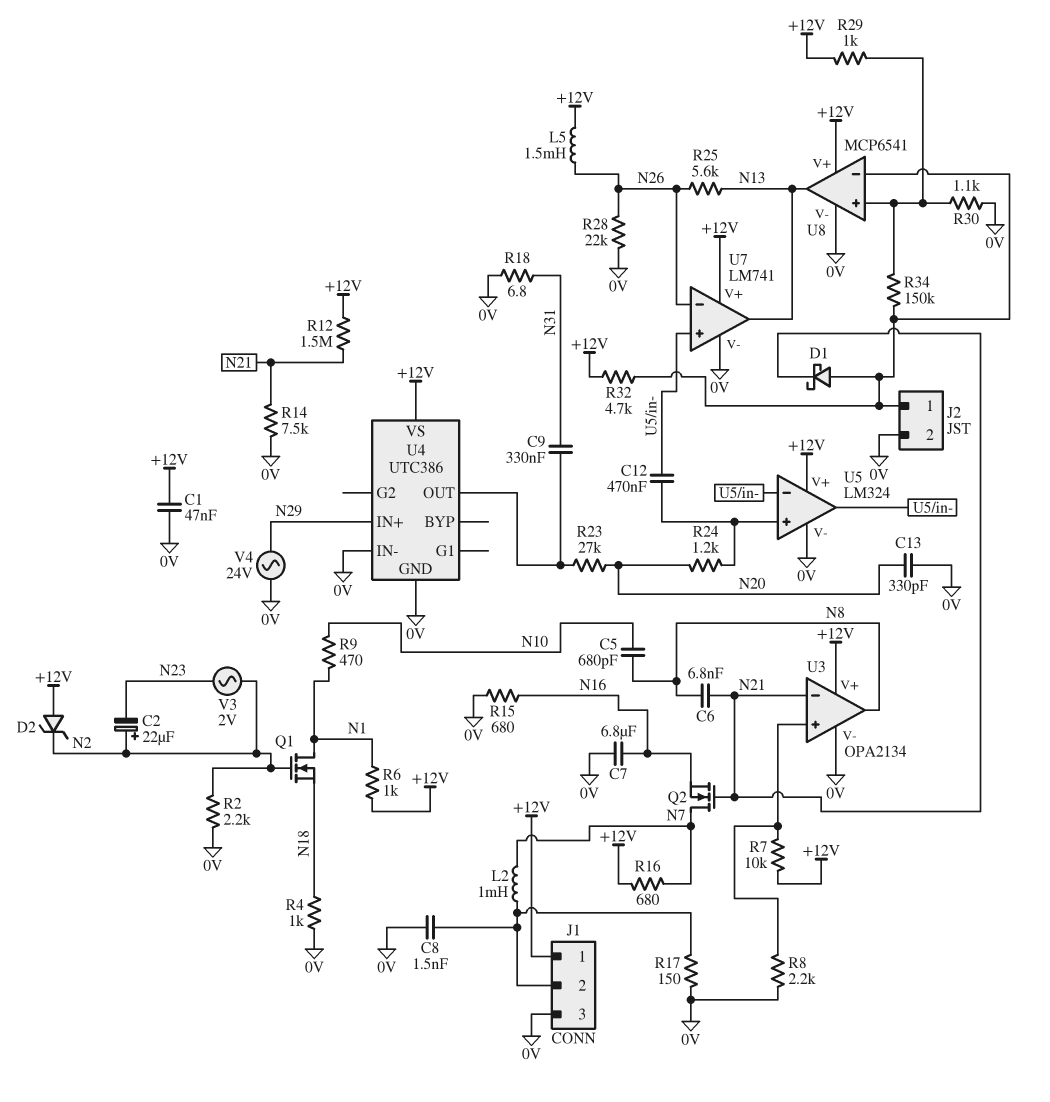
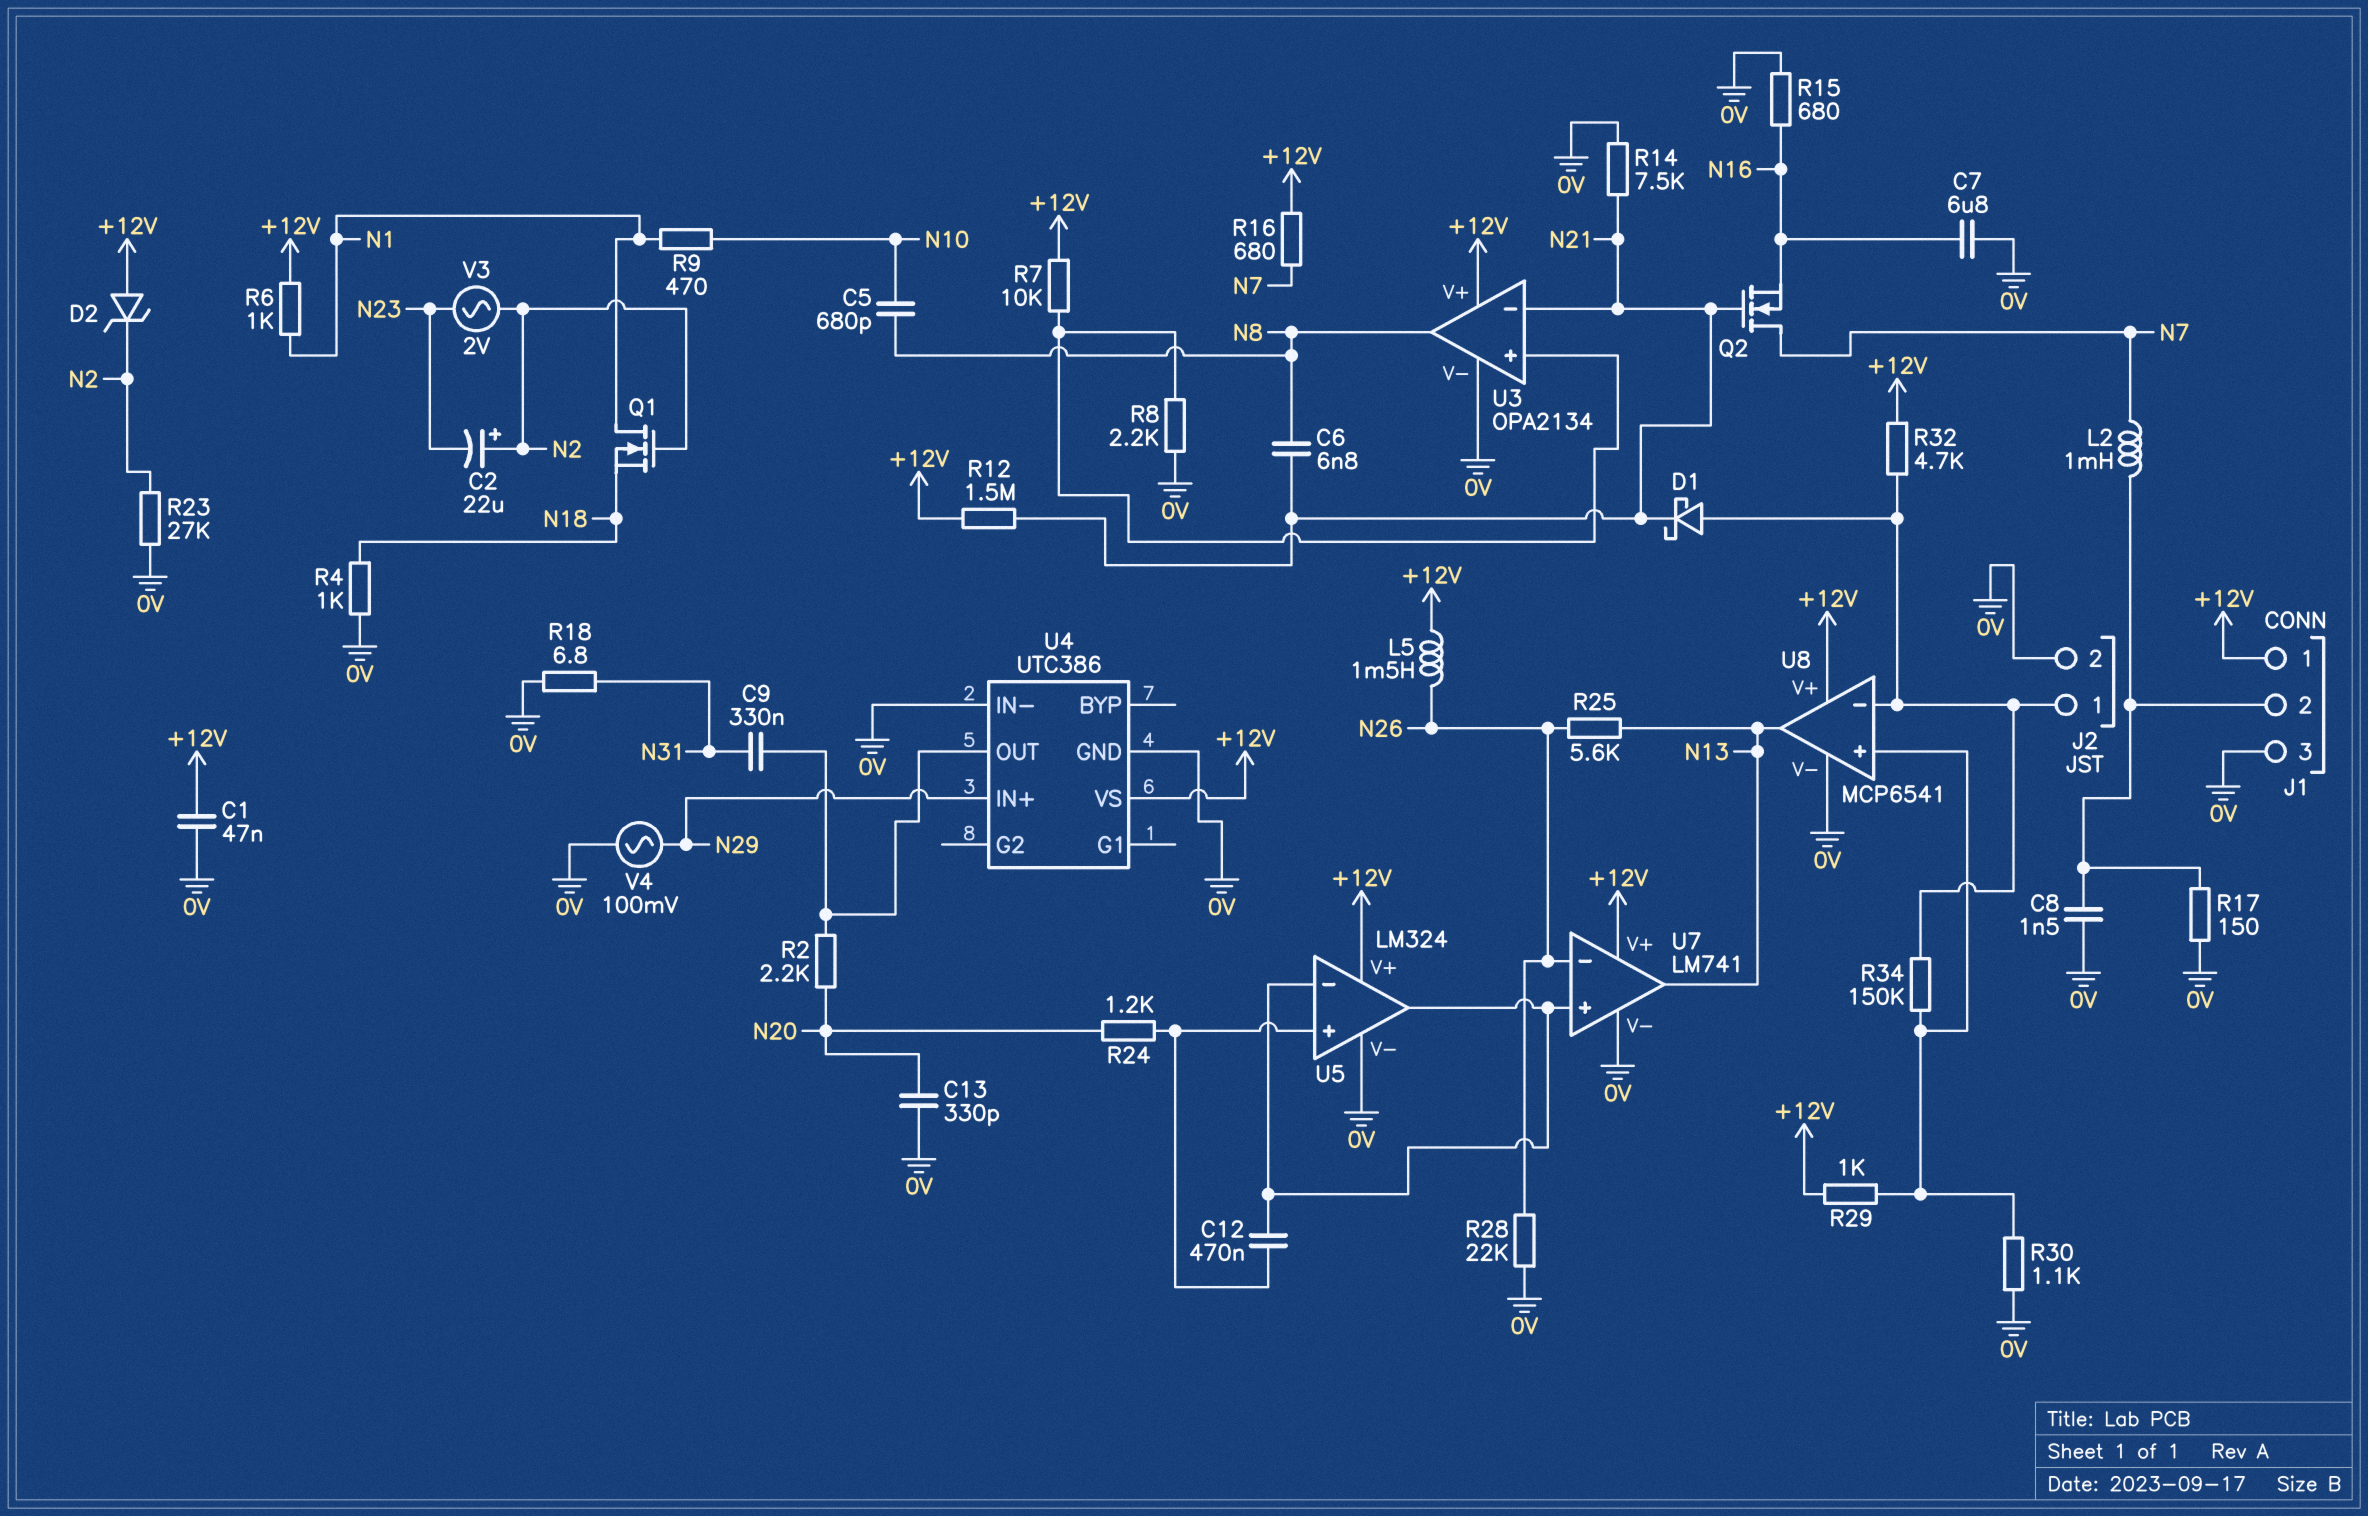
R2: 2.2k (0V, N2) -> 2.2k (N20, U4/OUT)
R23: 27k (N20, U4/OUT) -> 27k (0V, N2)
V4: AC 24V (0V, N29) -> AC 100mV (0V, N29)

